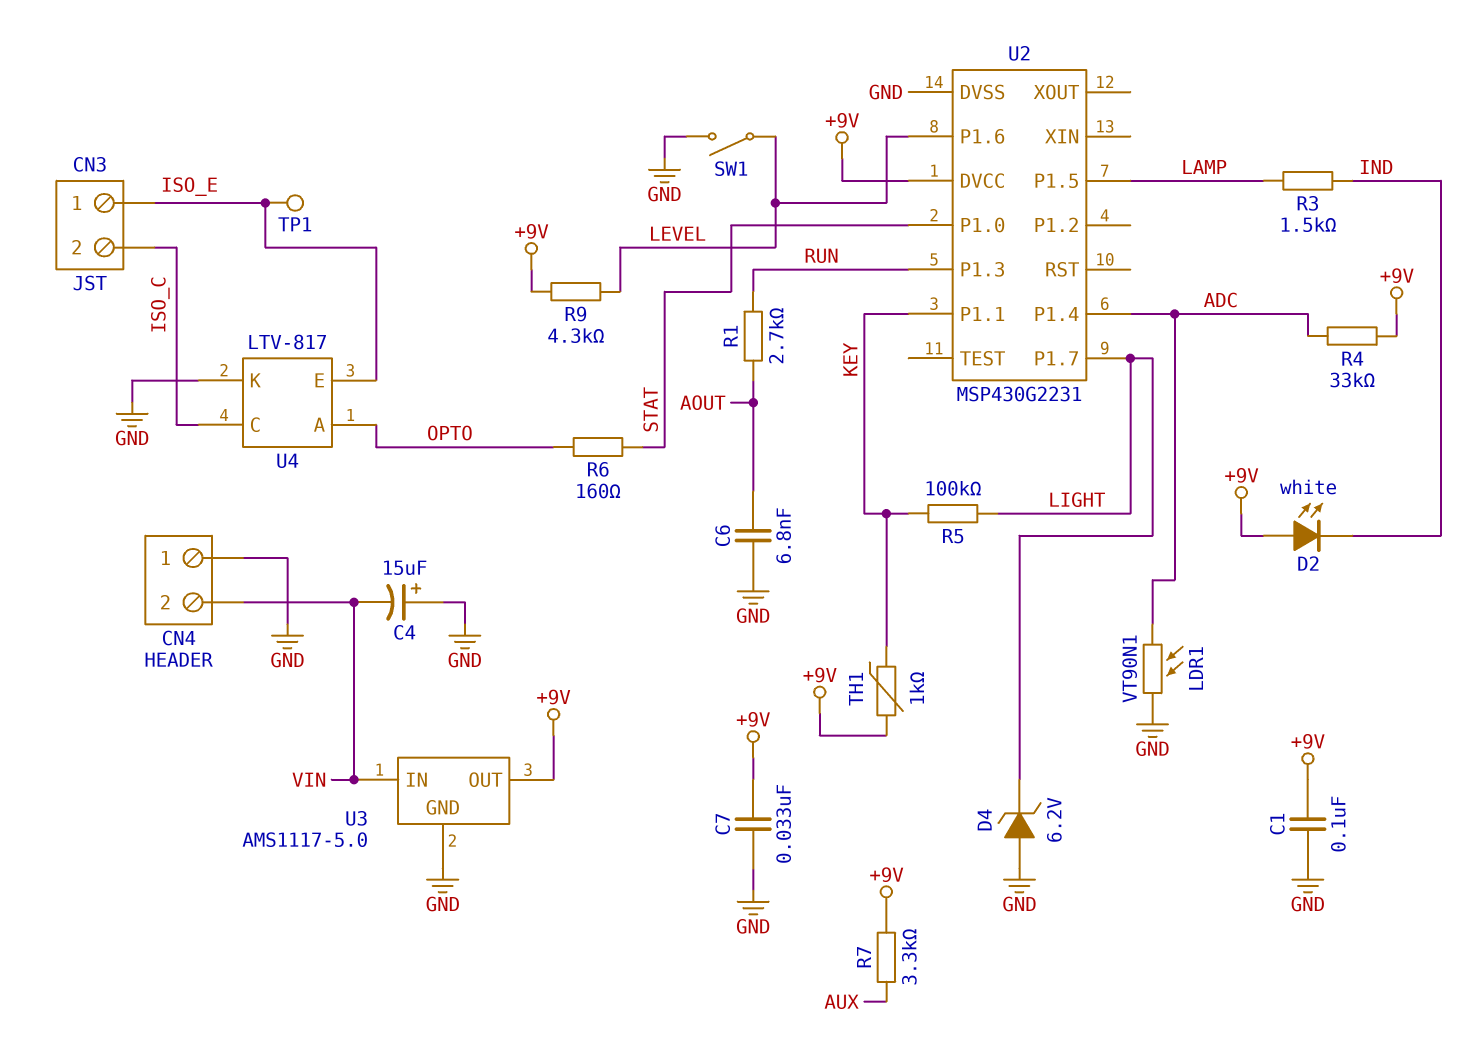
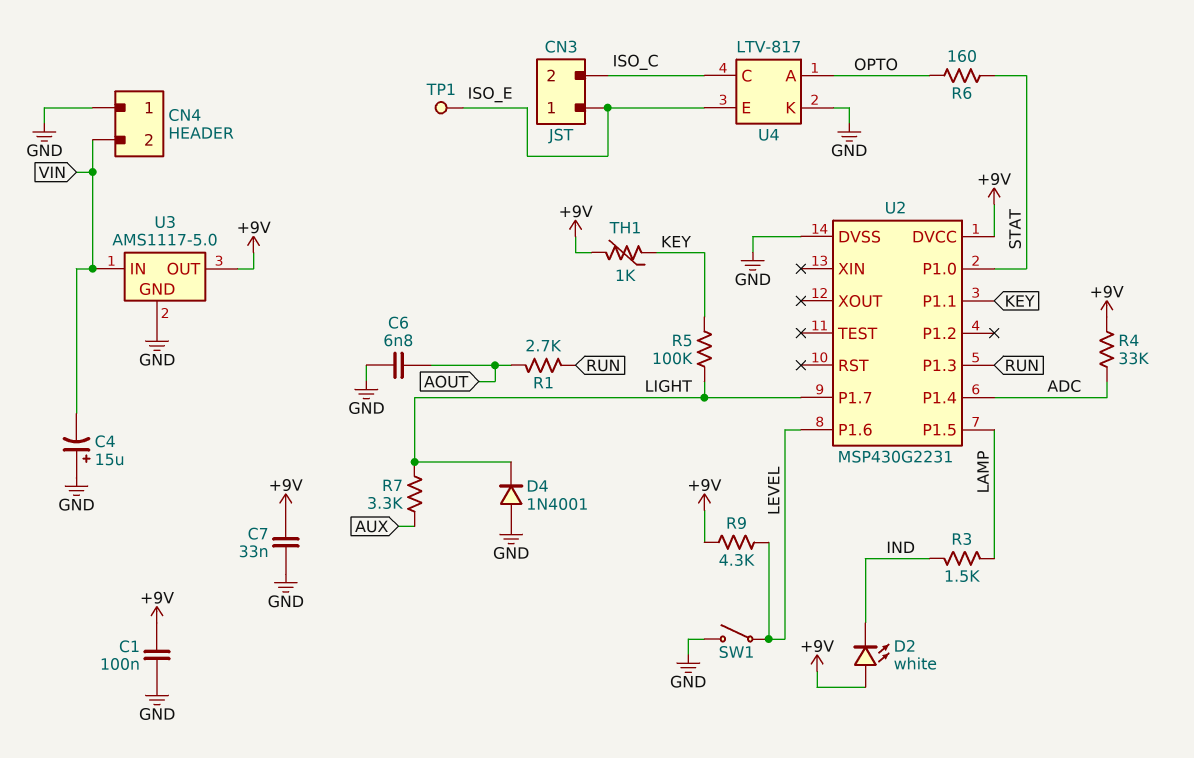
D4: zener 6.2V (A GND, K LIGHT) -> diode 1N4001 (A GND, K LIGHT)
LDR1: VT90N1 (ADC, GND) -> none
R7: 3.3k (+9V, AUX) -> 3.3k (AUX, LIGHT)

